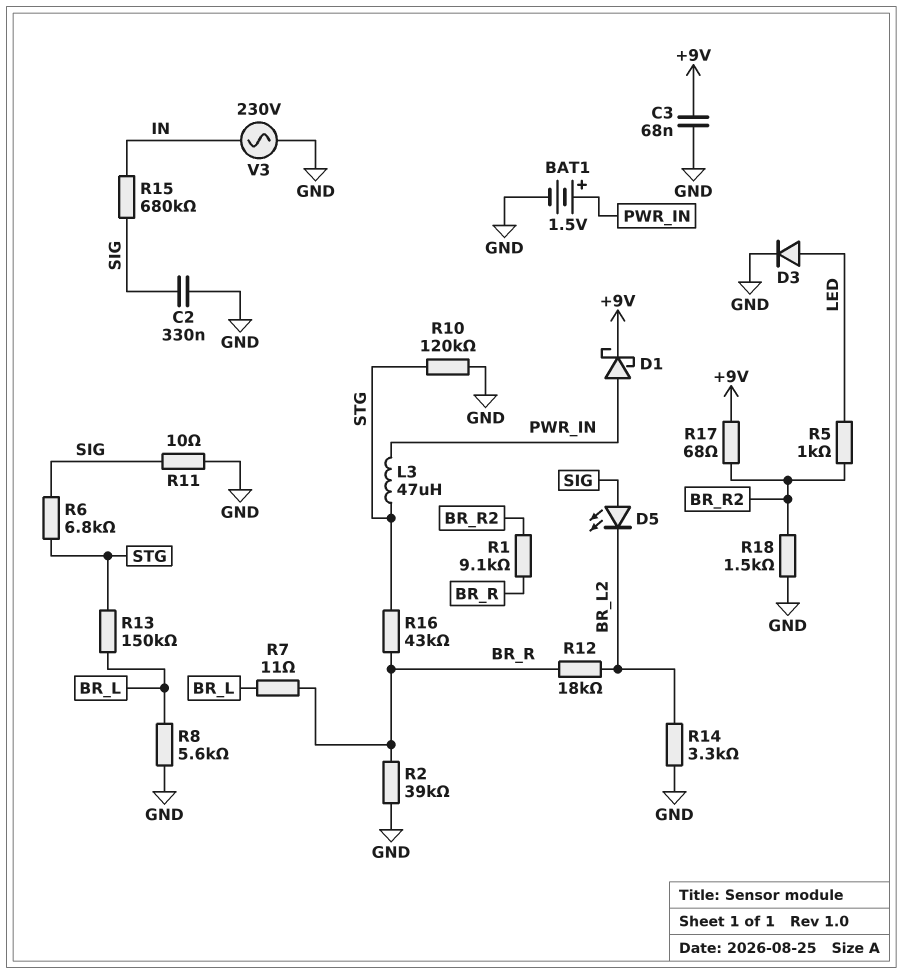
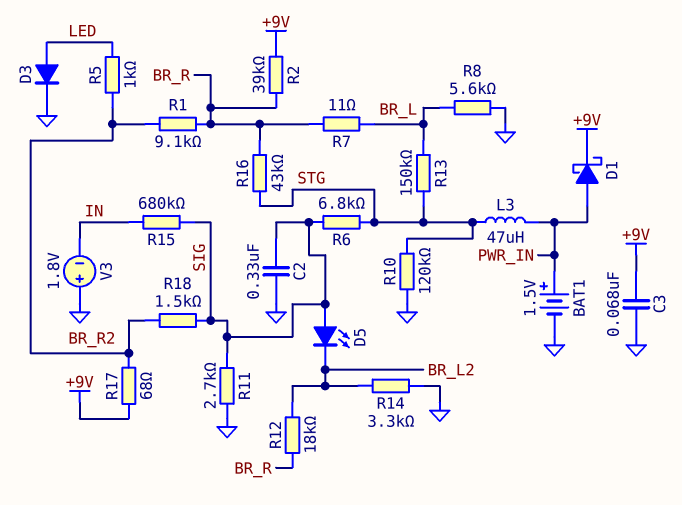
R2: 39k (BR_R, GND) -> 39k (+9V, BR_R)
R11: 10 (GND, SIG) -> 2.7k (GND, SIG)
R18: 1.5k (BR_R2, GND) -> 1.5k (BR_R2, SIG)
V3: AC 230V (GND, IN) -> 1.8V (plus GND, minus IN)

